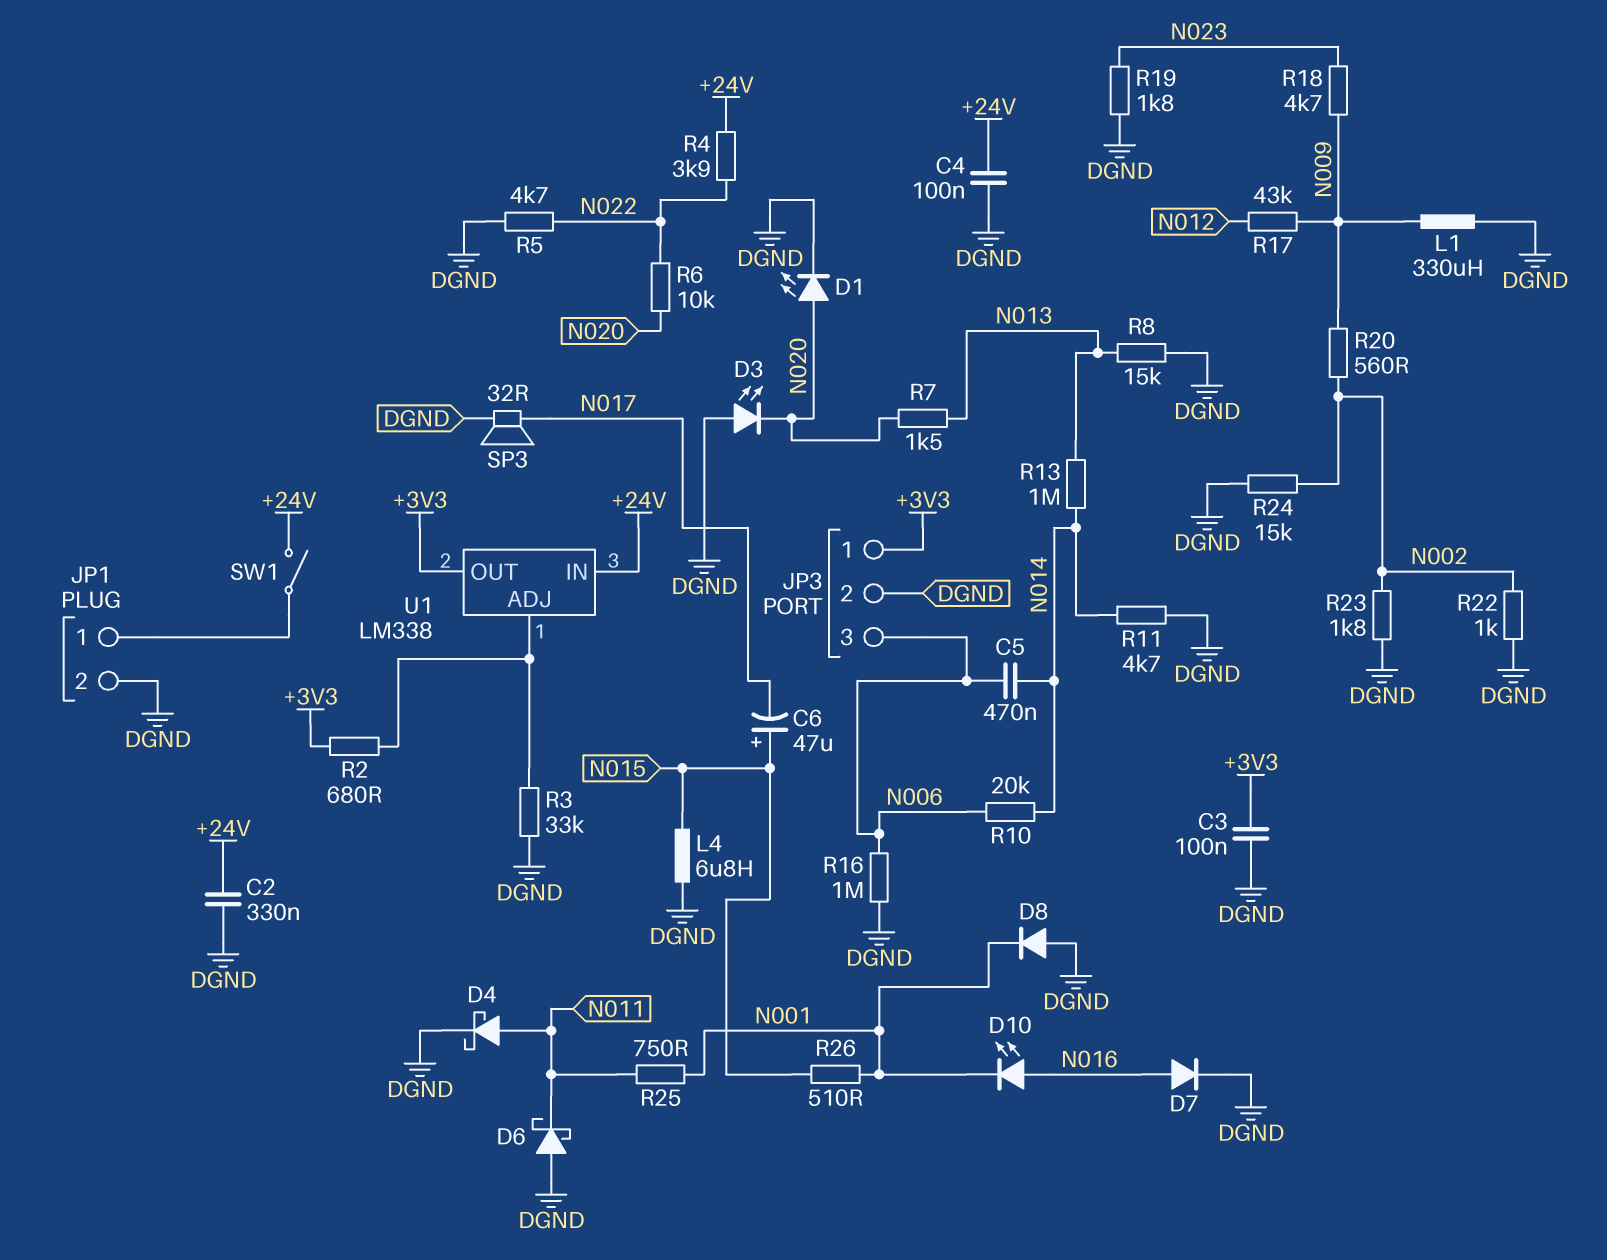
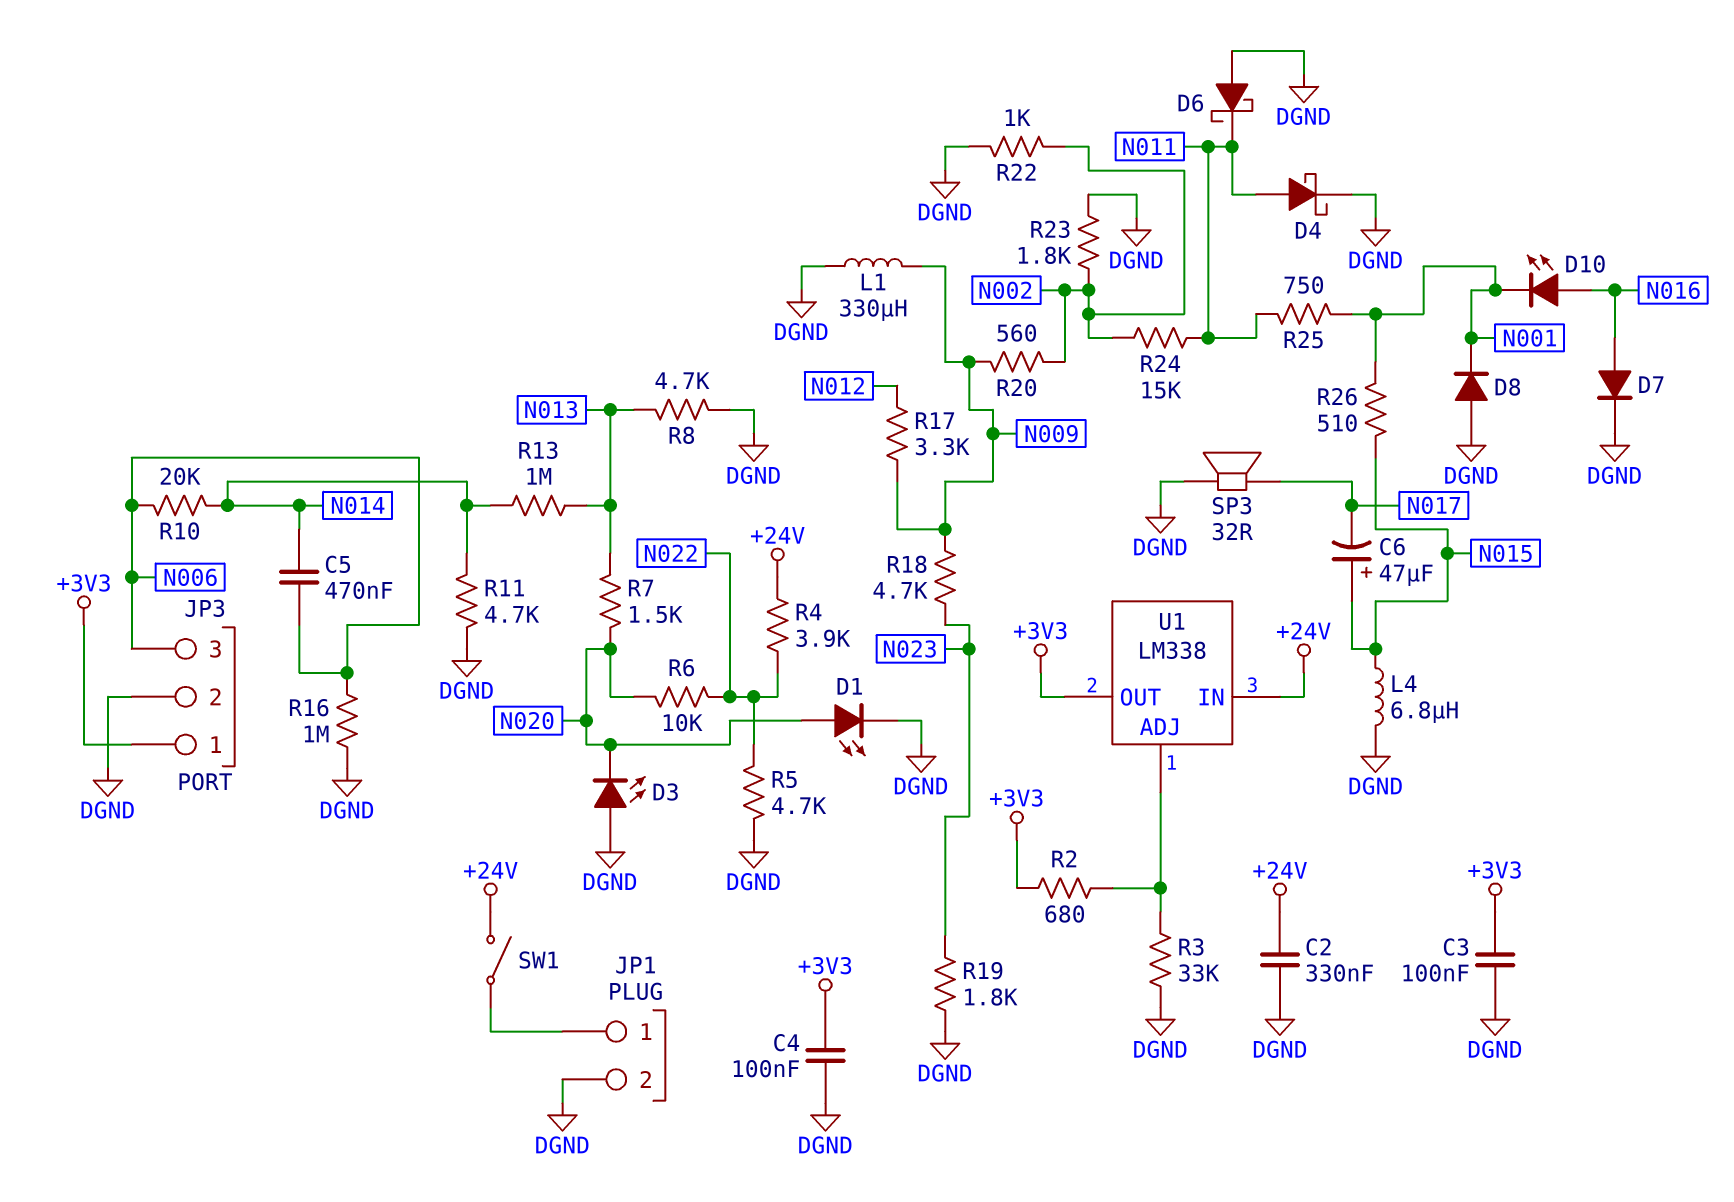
C4: 100nF (+24V, DGND) -> 100nF (+3V3, DGND)
R8: 15k (DGND, N013) -> 4.7k (DGND, N013)
R17: 43k (N009, N012) -> 3.3k (N009, N012)
R24: 15k (DGND, N002) -> 15k (N002, N011)

